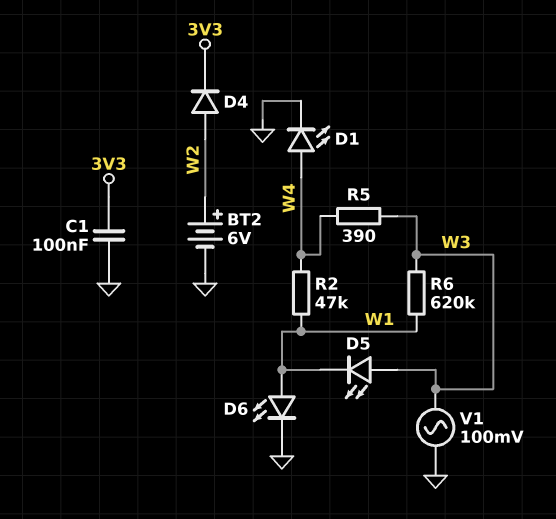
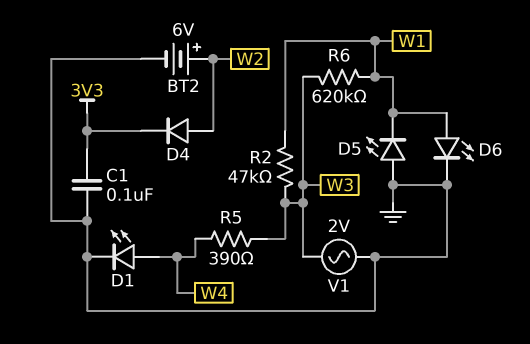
D5: LED (A W3, K W1) -> LED (A GND, K W1)
R2: 47k (W1, W4) -> 47k (W1, W3)
V1: AC 100mV (GND, W3) -> AC 2V (GND, W3)

